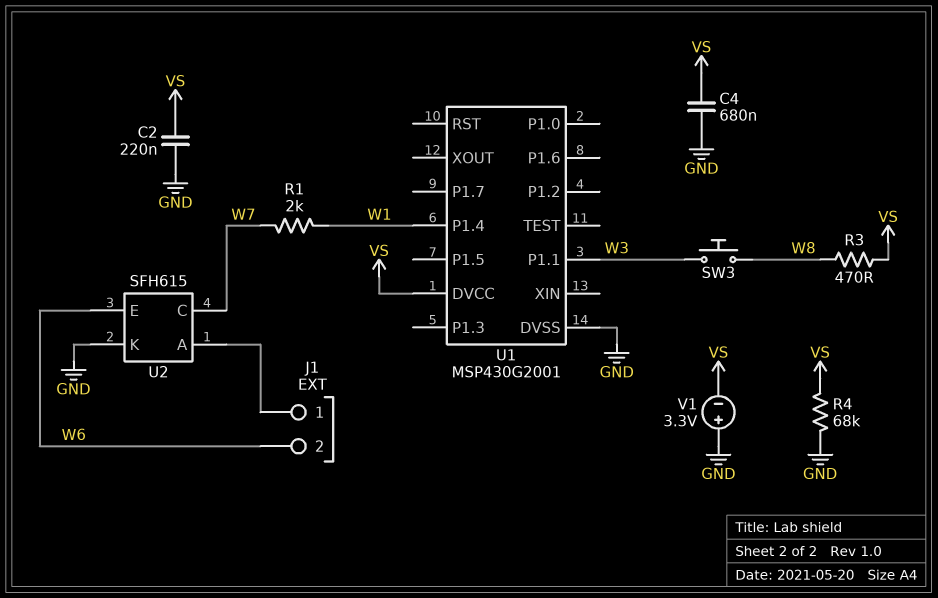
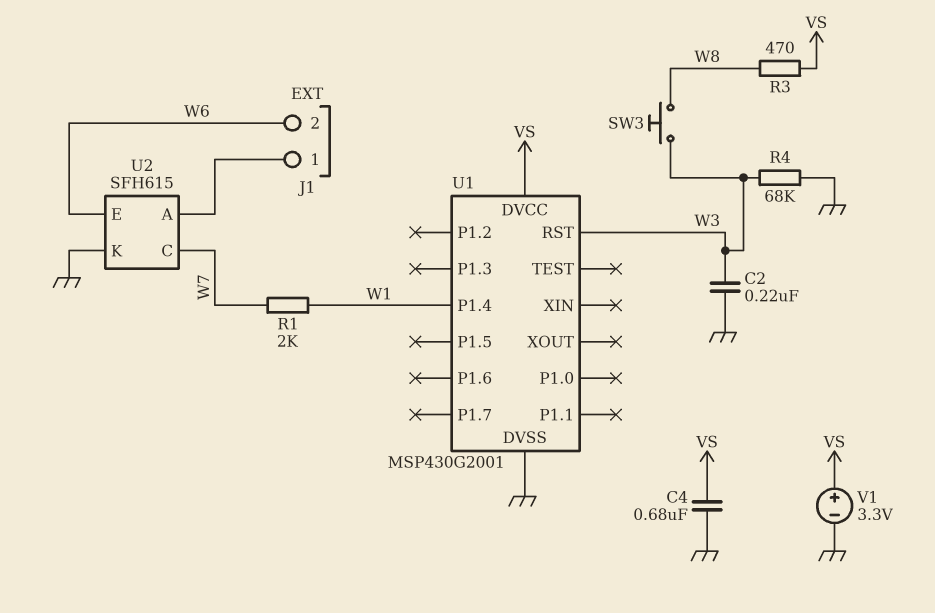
C2: 220nF (GND, VS) -> 220nF (GND, W3)
R4: 68k (GND, VS) -> 68k (GND, W3)
U1 pin P1.1: W3 -> none
U1 pin RST: none -> W3
V1: 3.3V (plus GND, minus VS) -> 3.3V (plus VS, minus GND)

